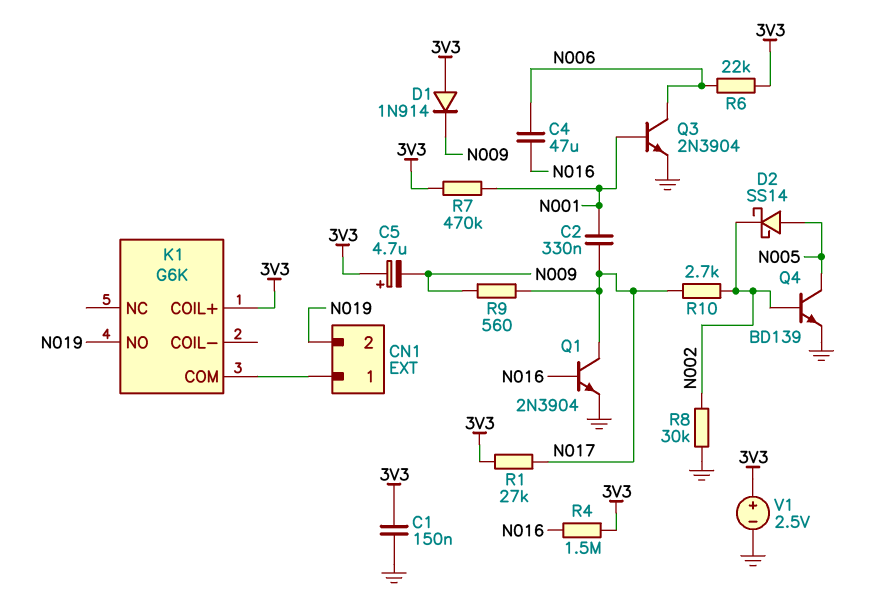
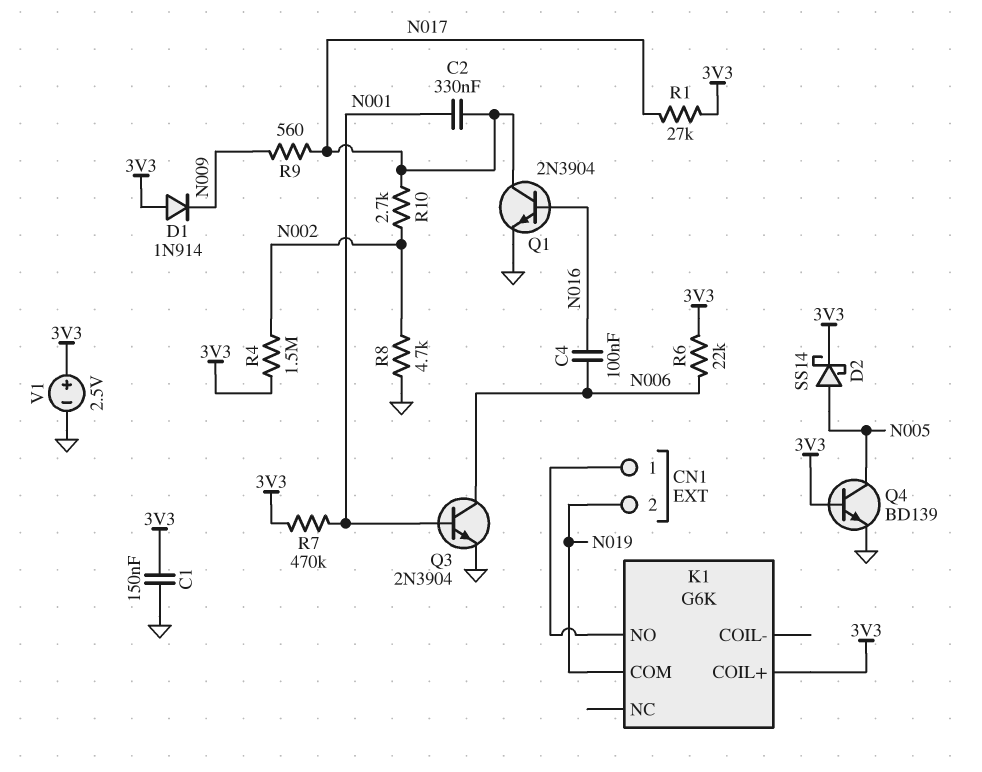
C4: 47uF (N006, N016) -> 100nF (N006, N016)
C5: 4.7uF (plus 3V3, minus N009) -> none
D2: schottky SS14 (A N005, K N002) -> schottky SS14 (A N005, K 3V3)
K1 pin COM: CN1/1 -> N019
K1 pin NO: N019 -> CN1/1
Q4: NPN BD139 (B N002, C N005, E GND) -> NPN BD139 (B 3V3, C N005, E GND)
R4: 1.5M (3V3, N016) -> 1.5M (3V3, N002)
R8: 30k (GND, N002) -> 4.7k (GND, N002)

